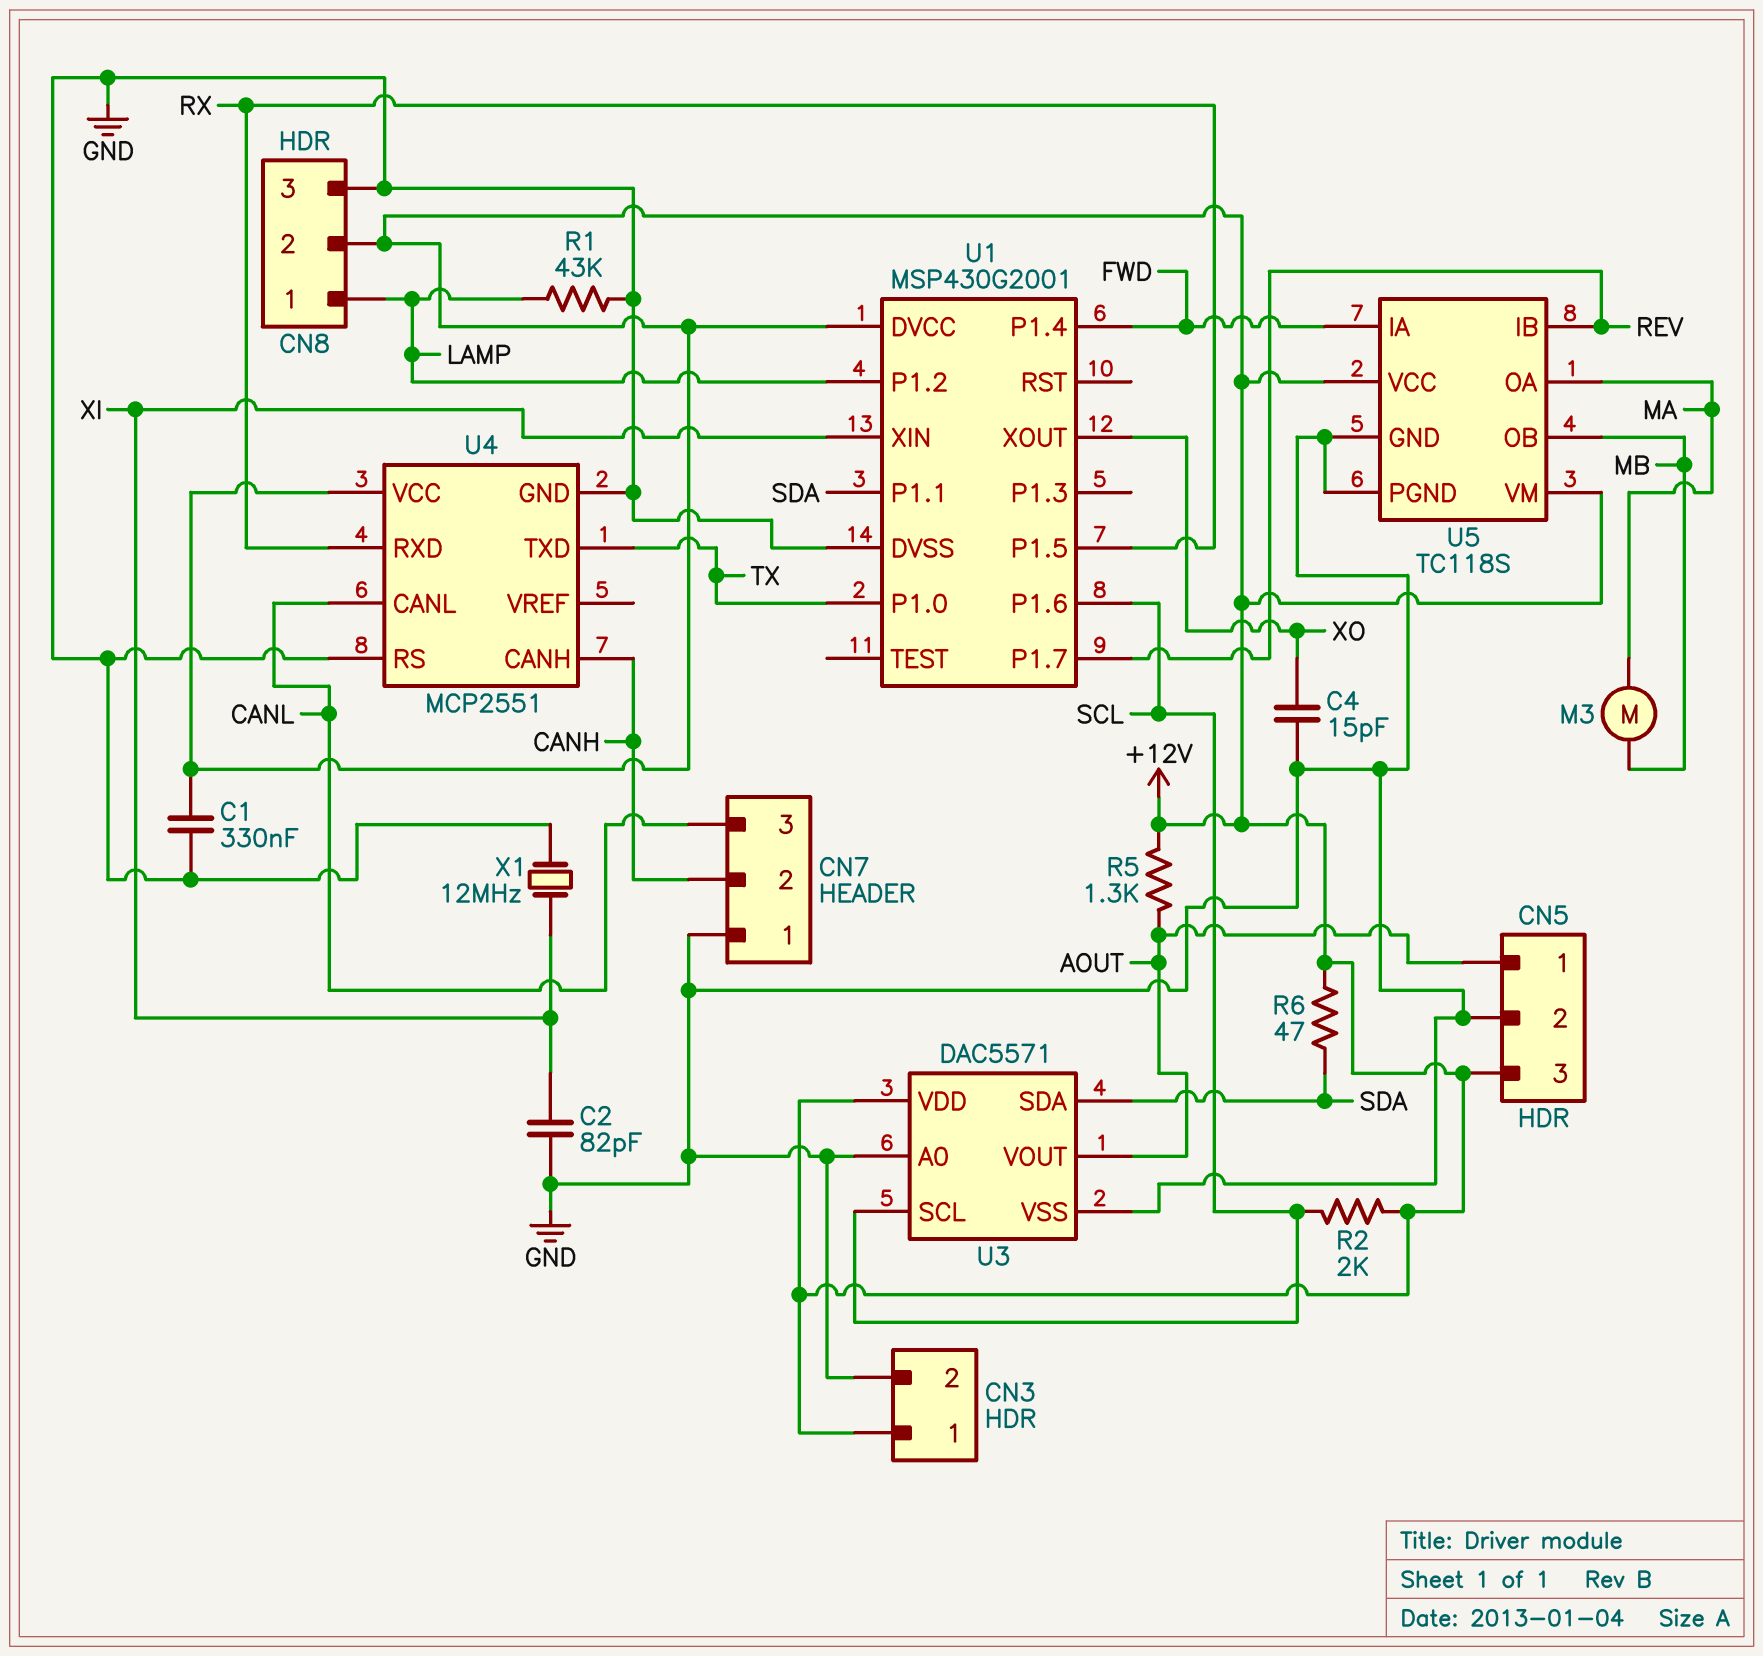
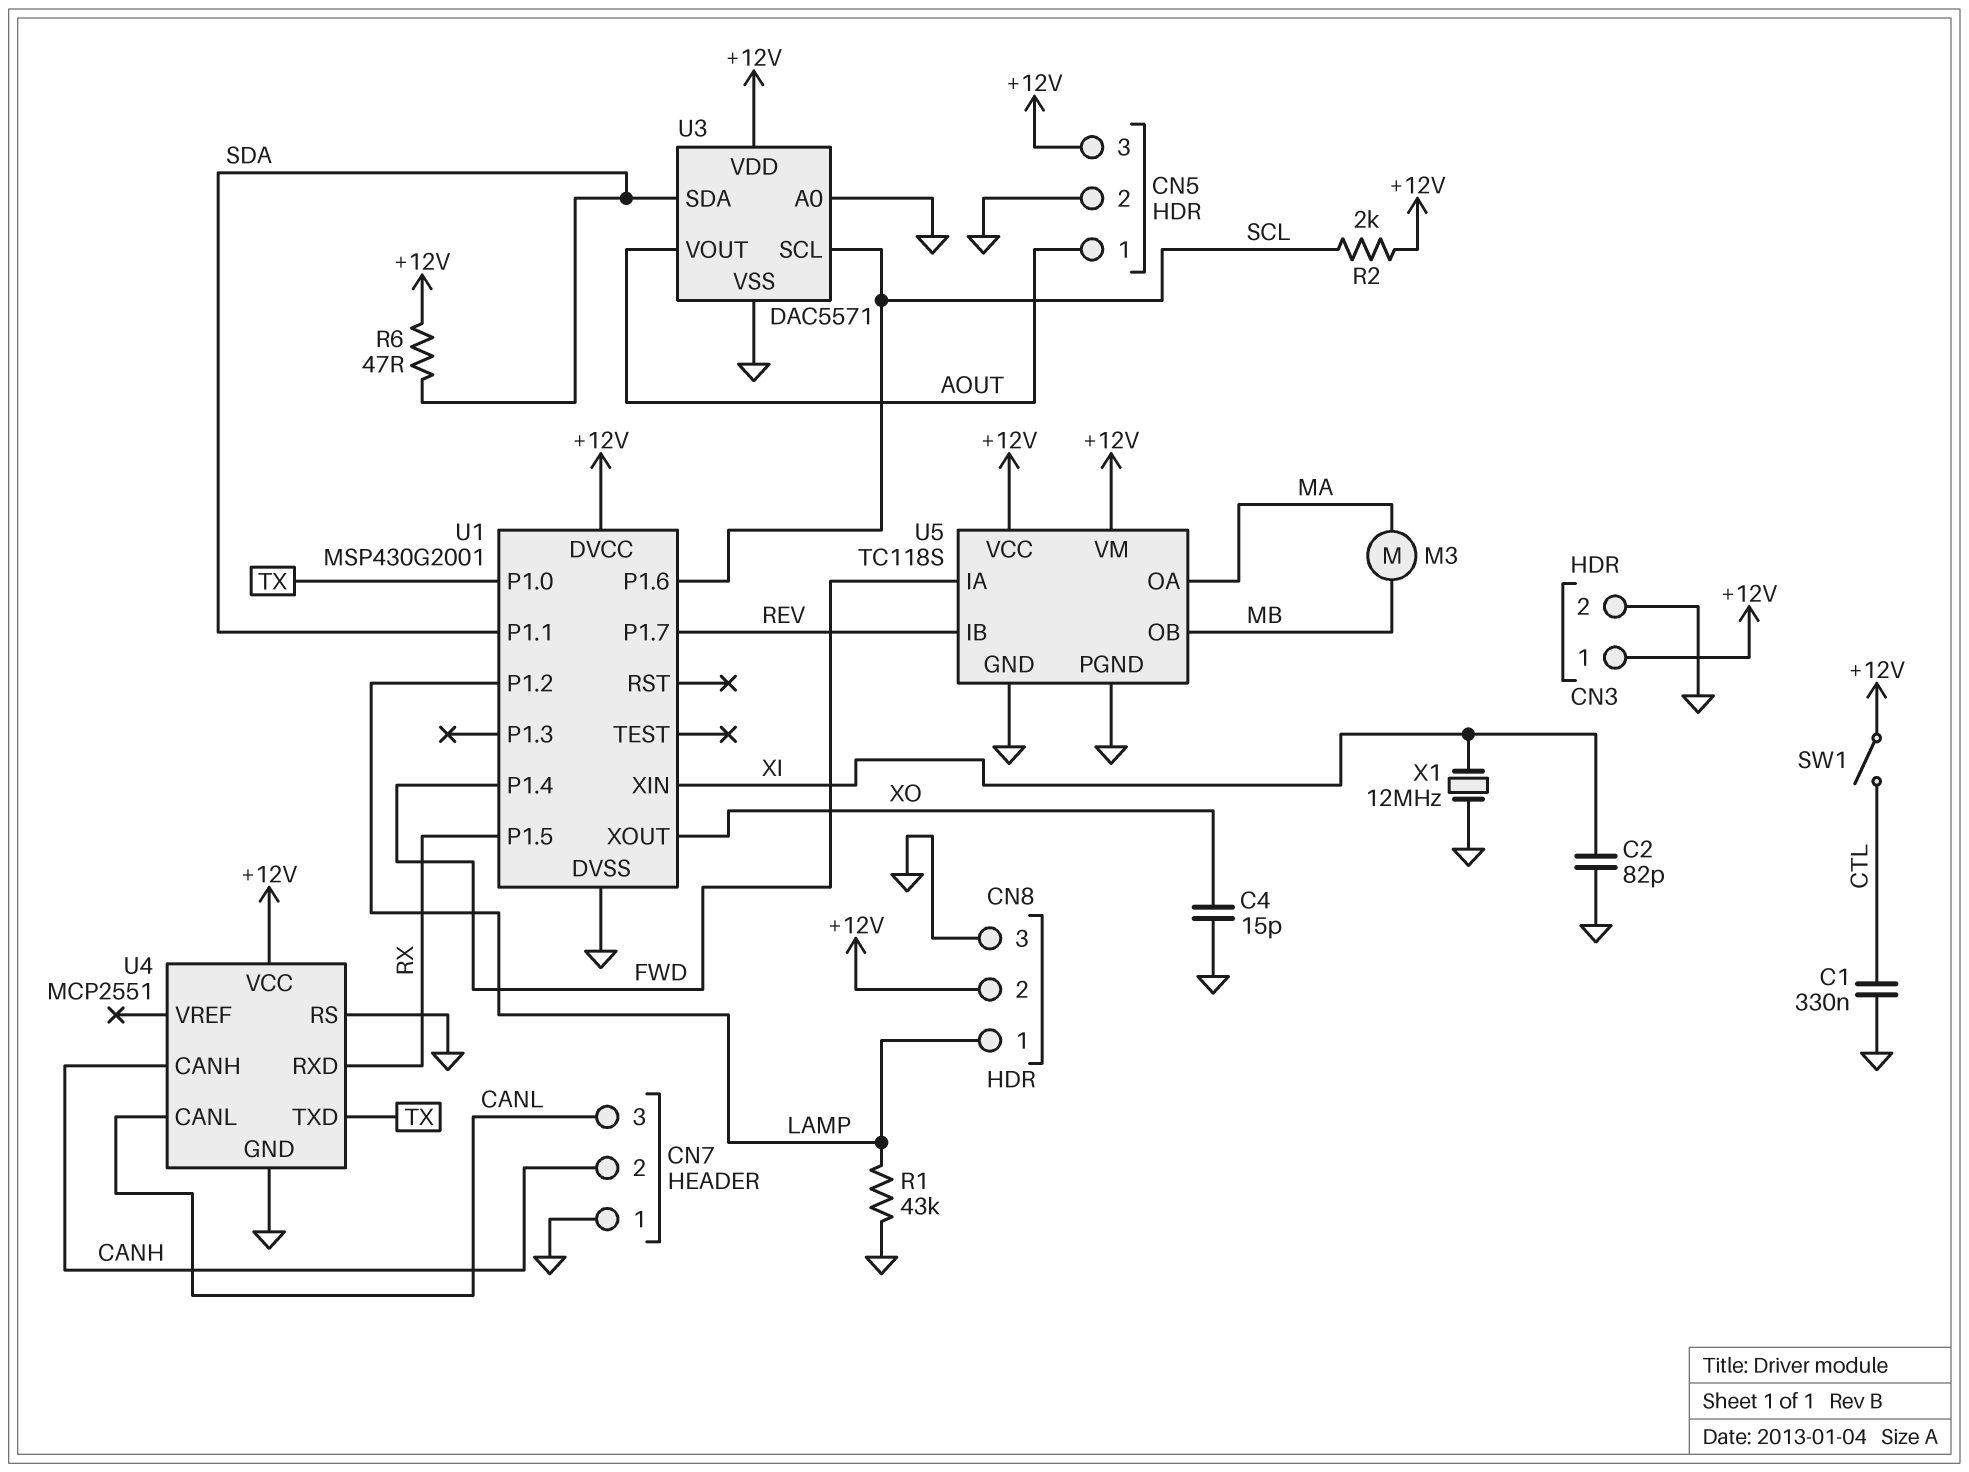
C1: 330nF (+12V, GND) -> 330nF (CTL, GND)
R5: 1.3k (+12V, AOUT) -> none
SW1: none -> switch (+12V, CTL)

